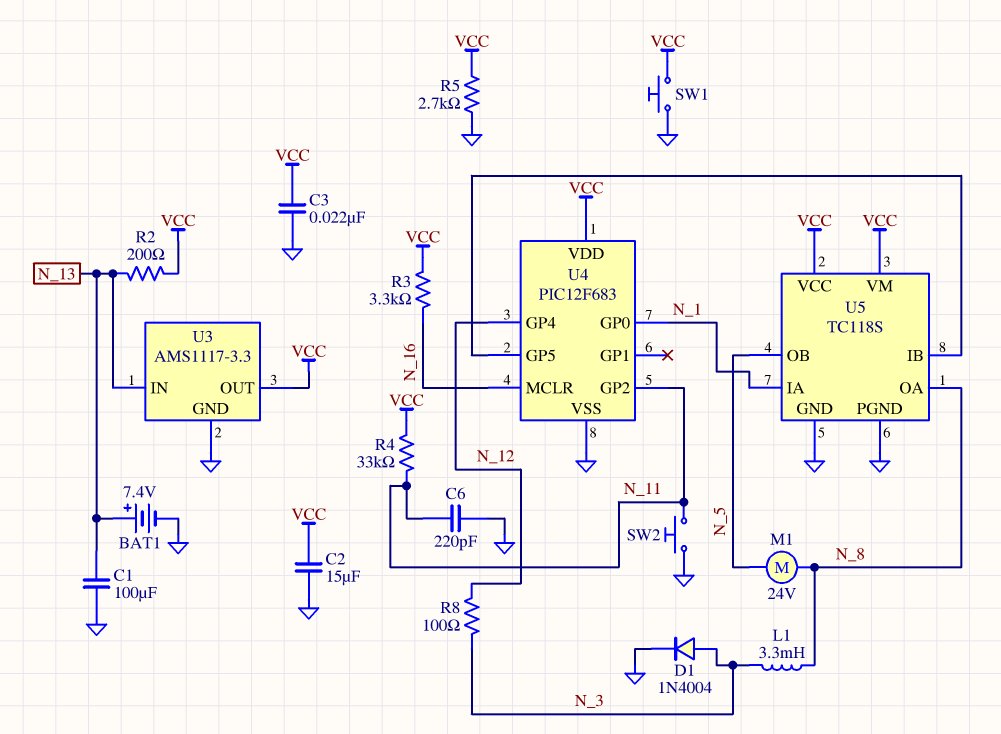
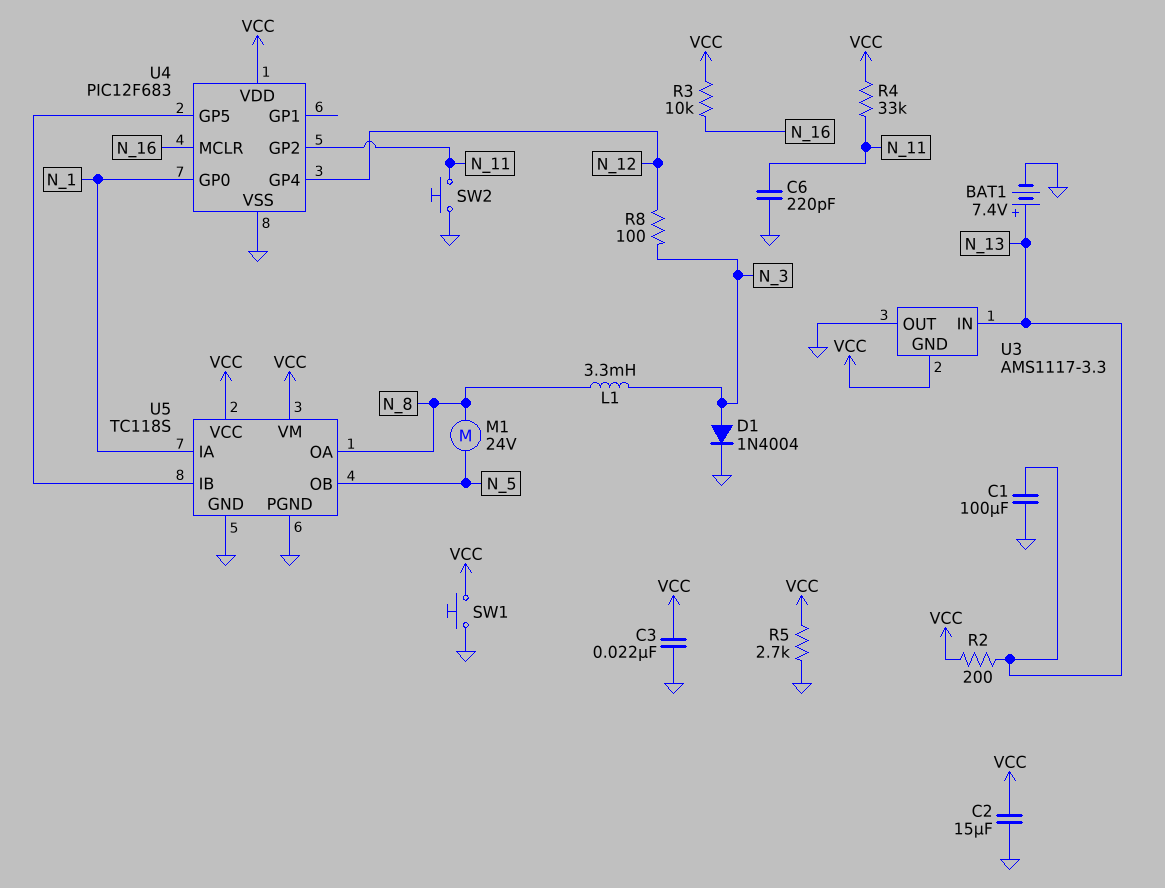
R3: 3.3k (N_16, VCC) -> 10k (N_16, VCC)
U3 pin GND: GND -> VCC
U3 pin OUT: VCC -> GND

